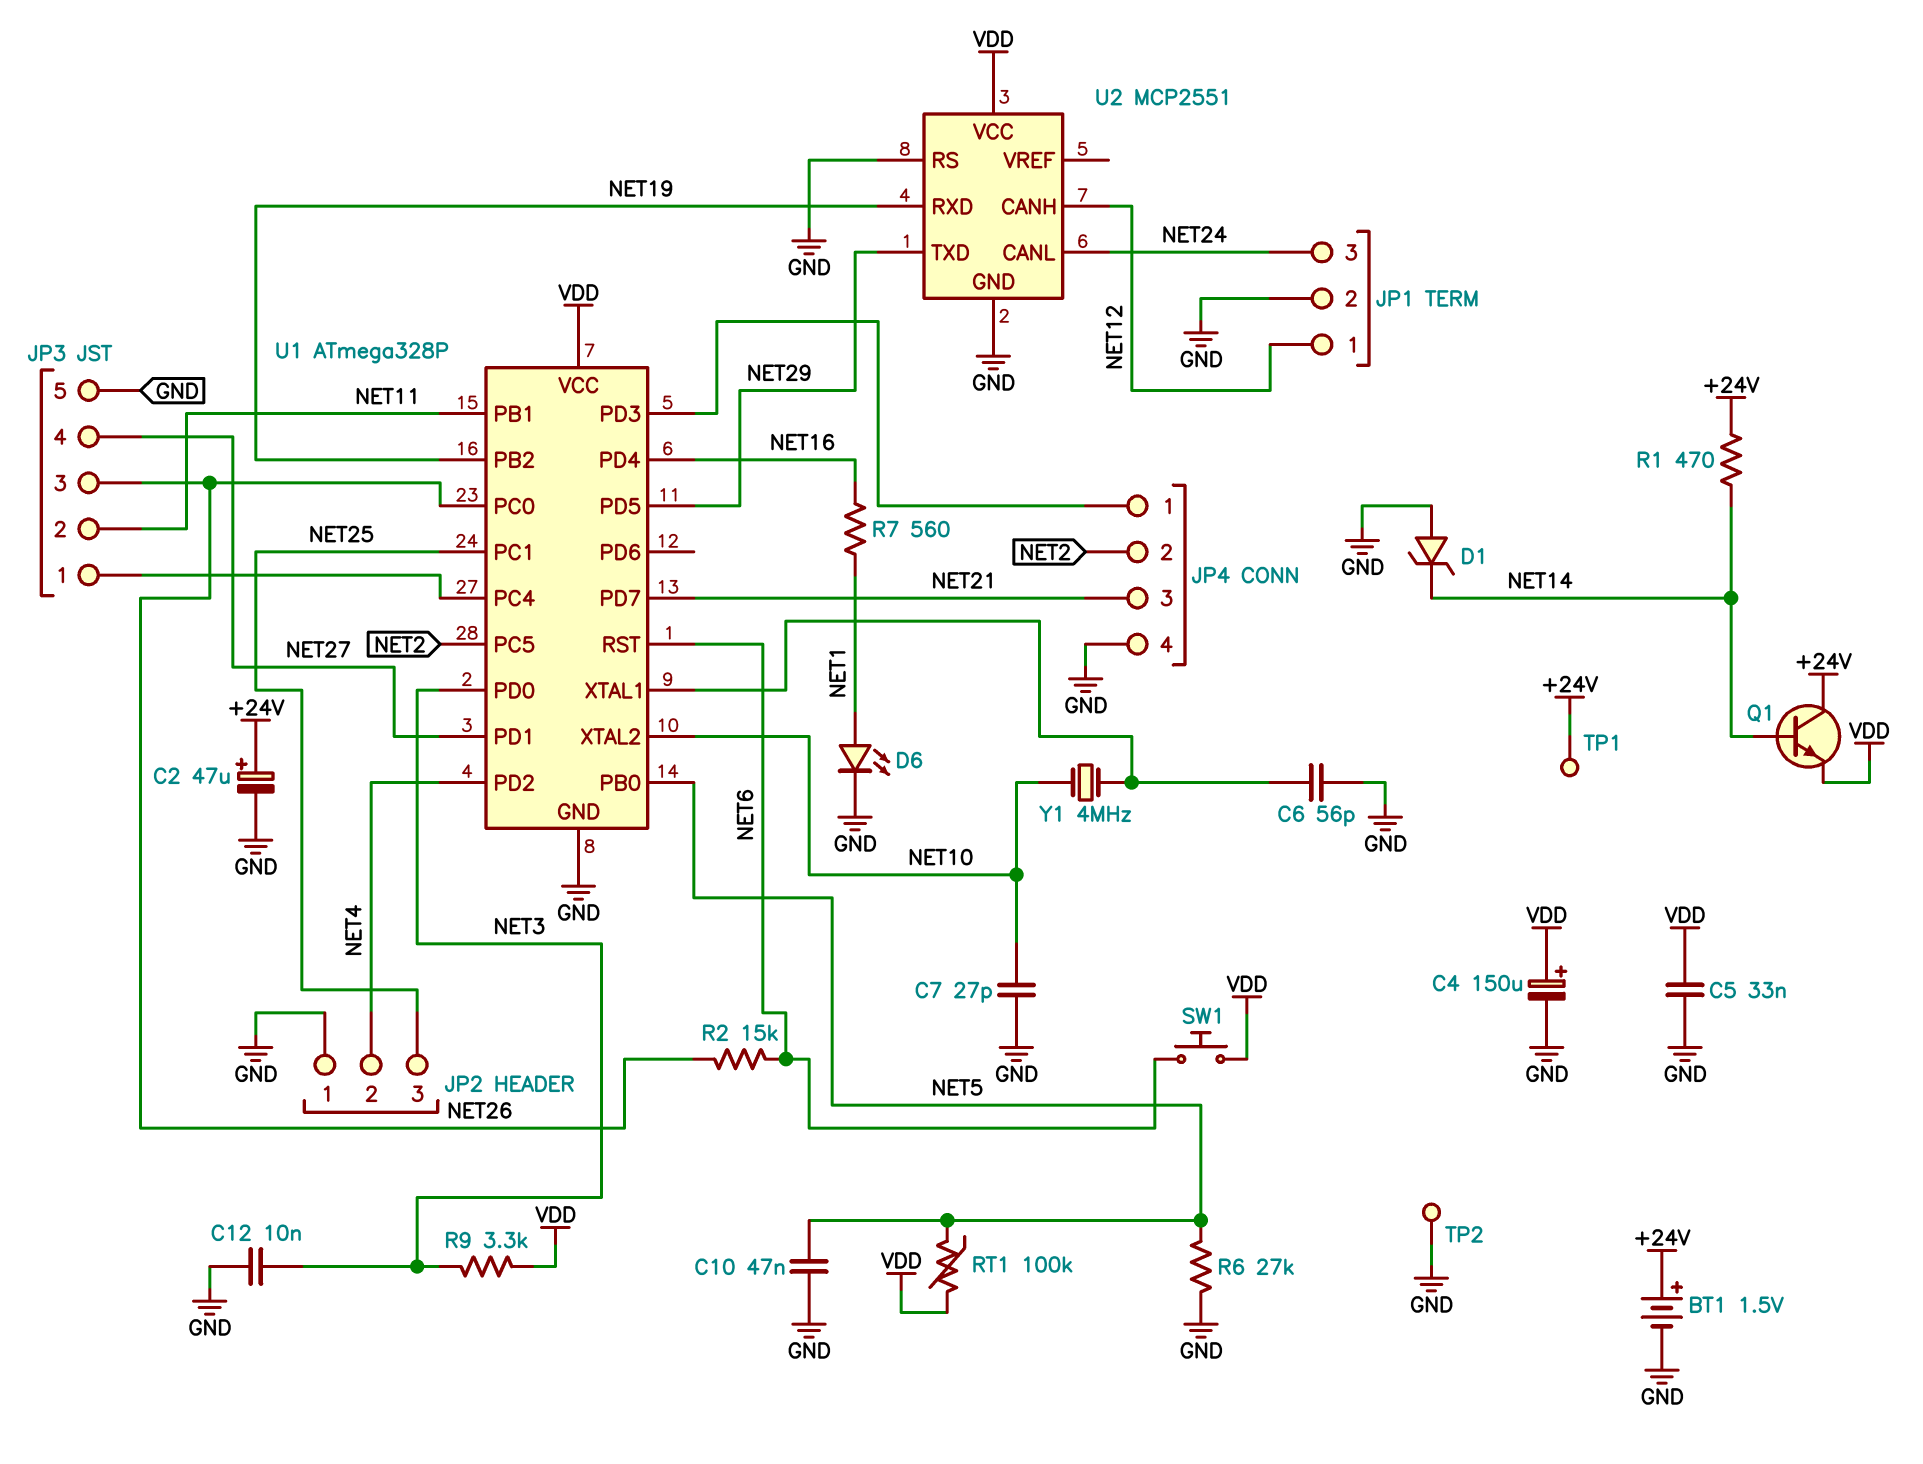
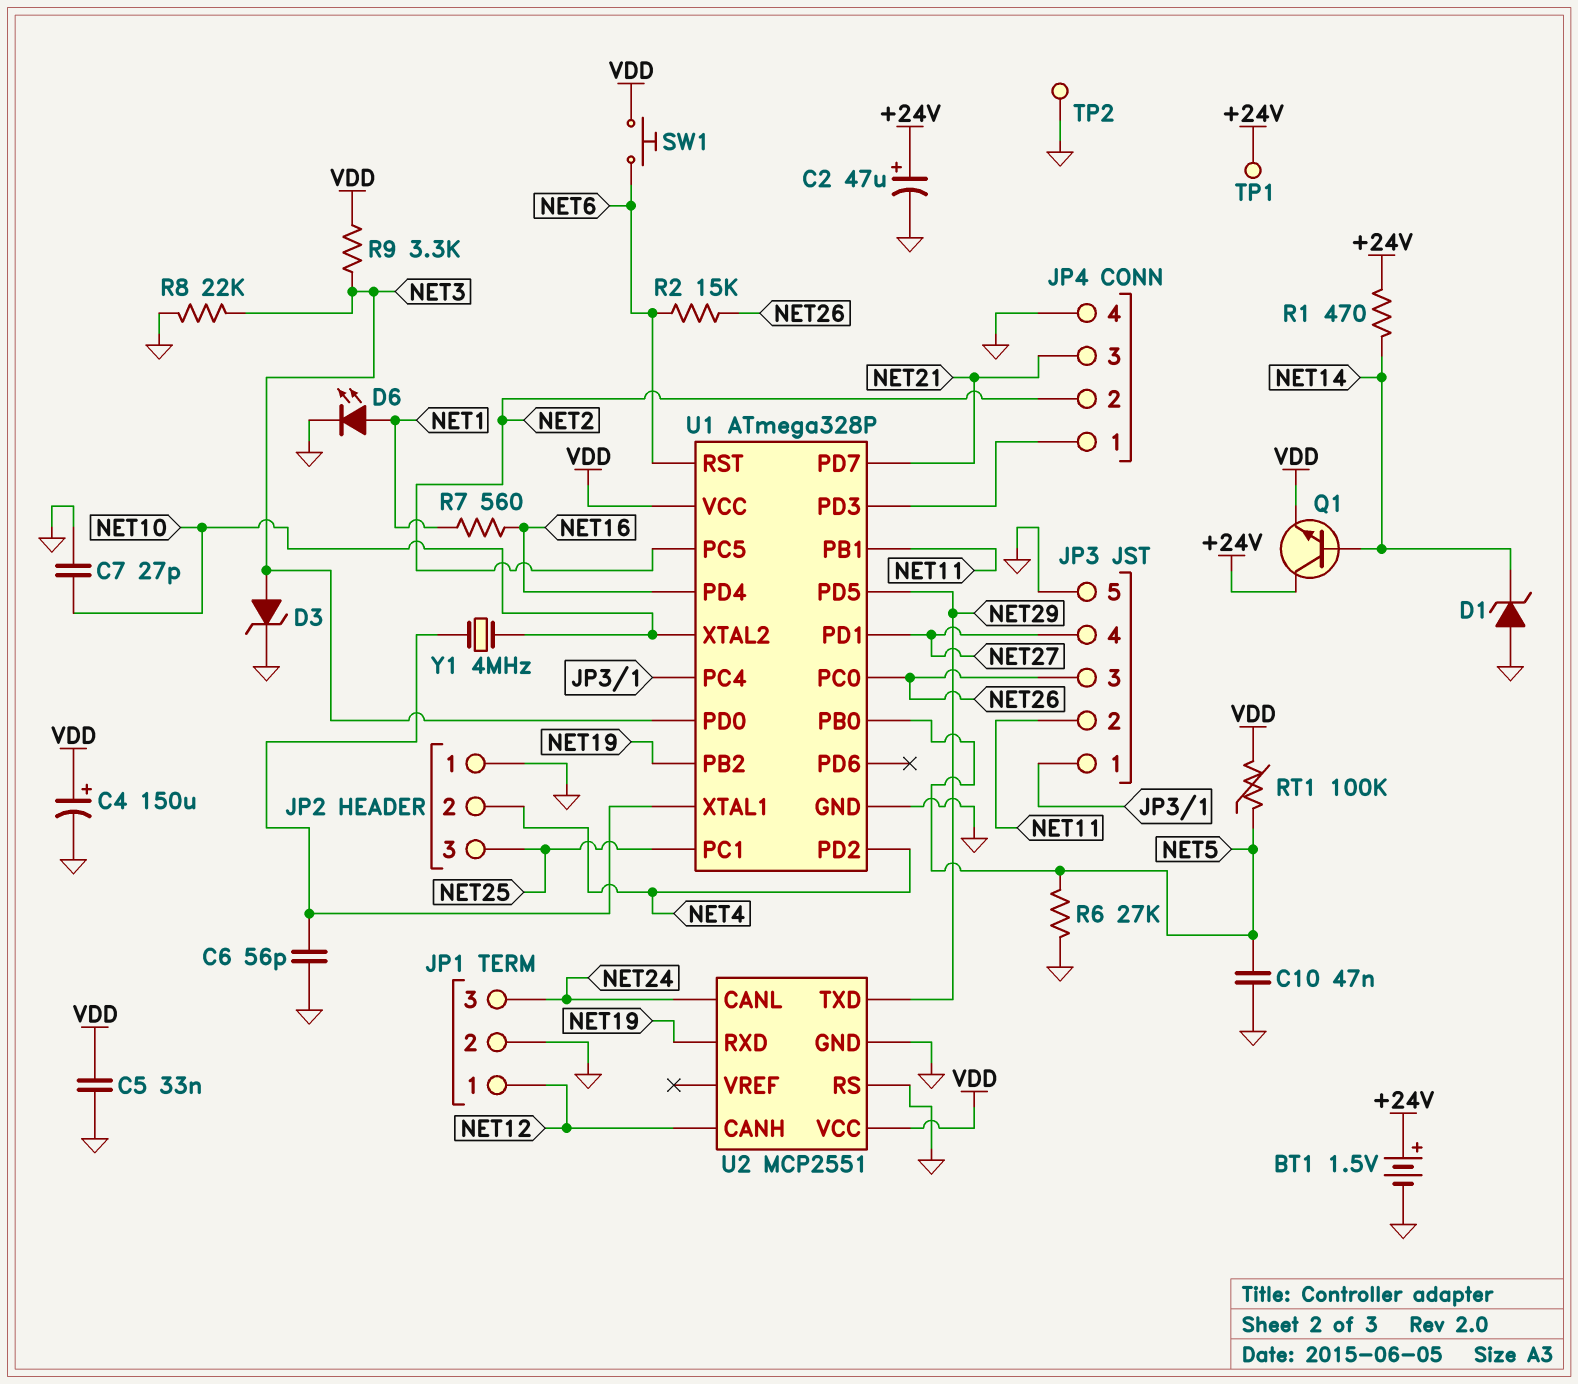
C12: 10nF (GND, NET3) -> none
D3: none -> zener (A NET3, K GND)
R8: none -> 22k (GND, NET3)

